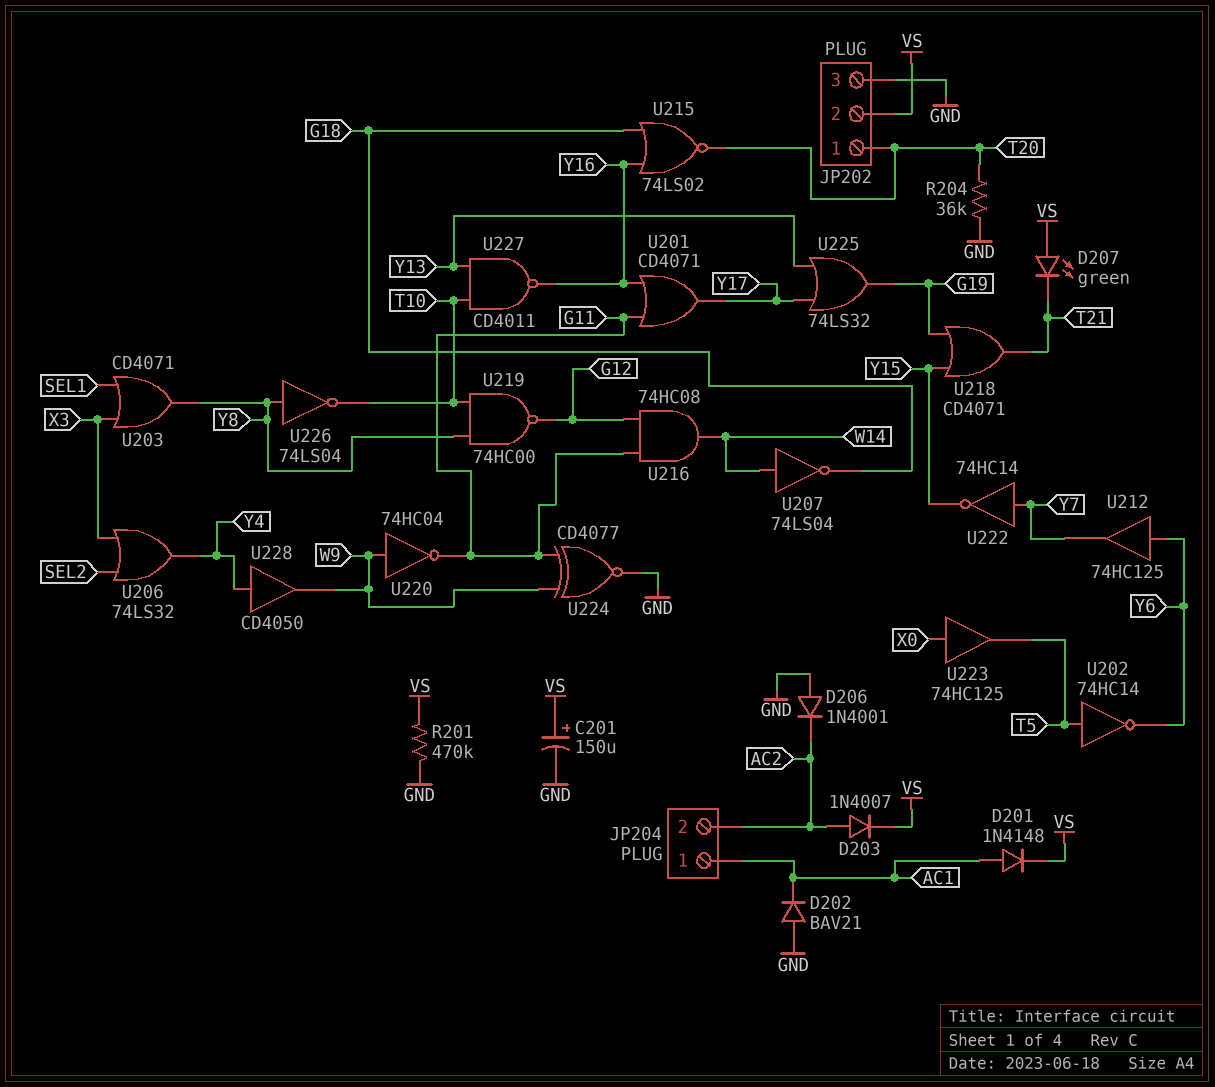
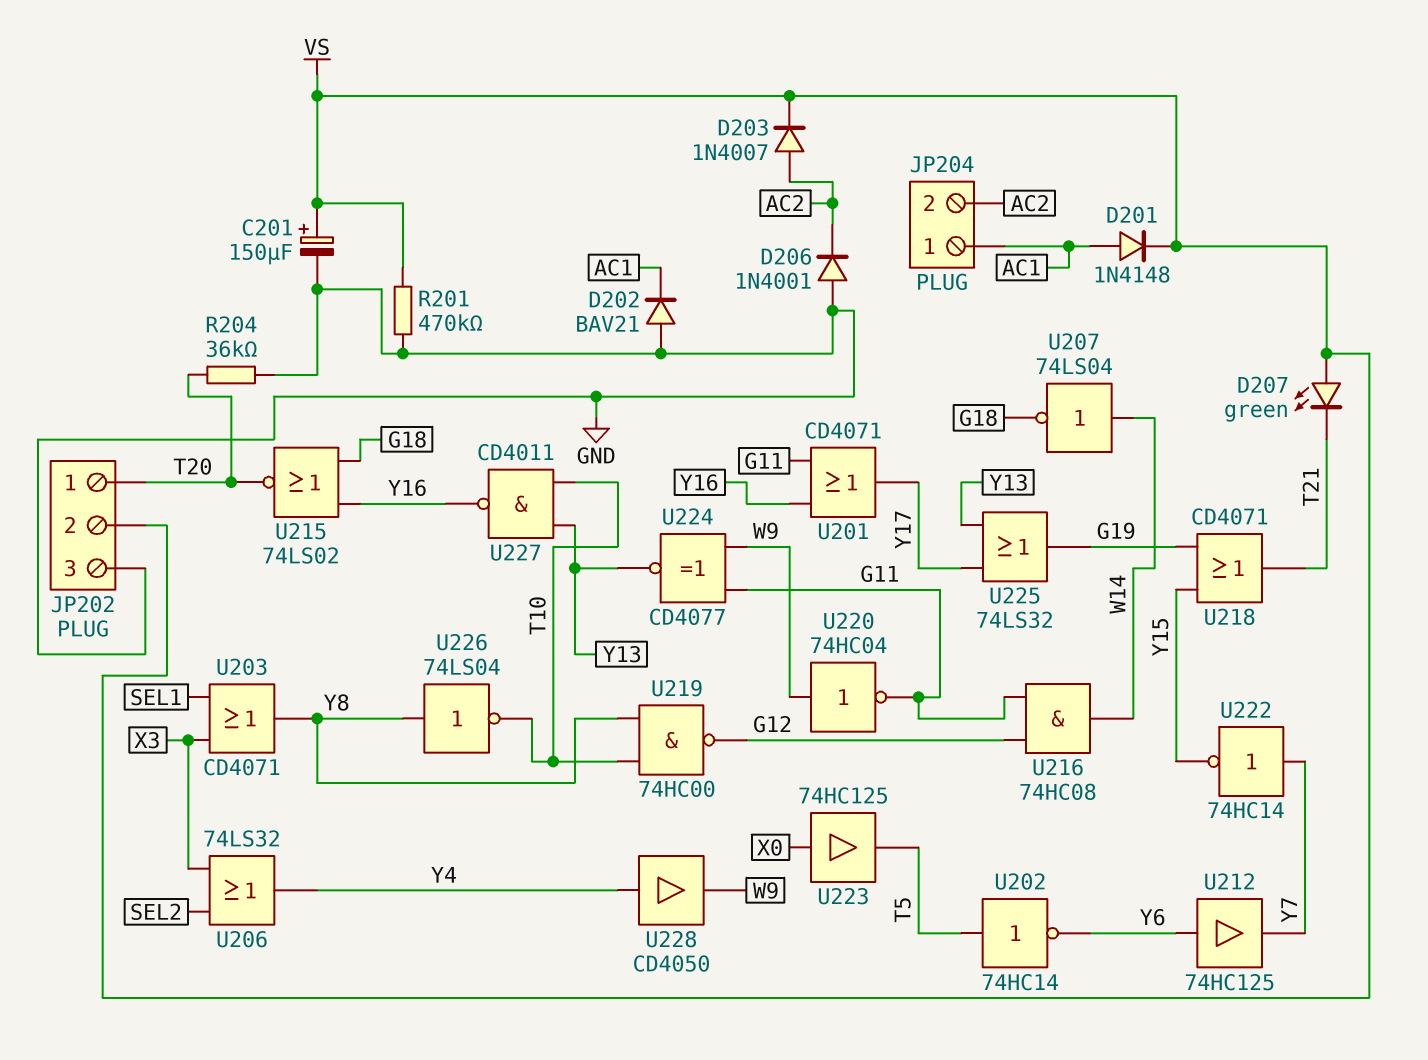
U224: XNOR CD4077 (in G11, in W9, out GND) -> XNOR CD4077 (in G11, in W9, out Y13)

